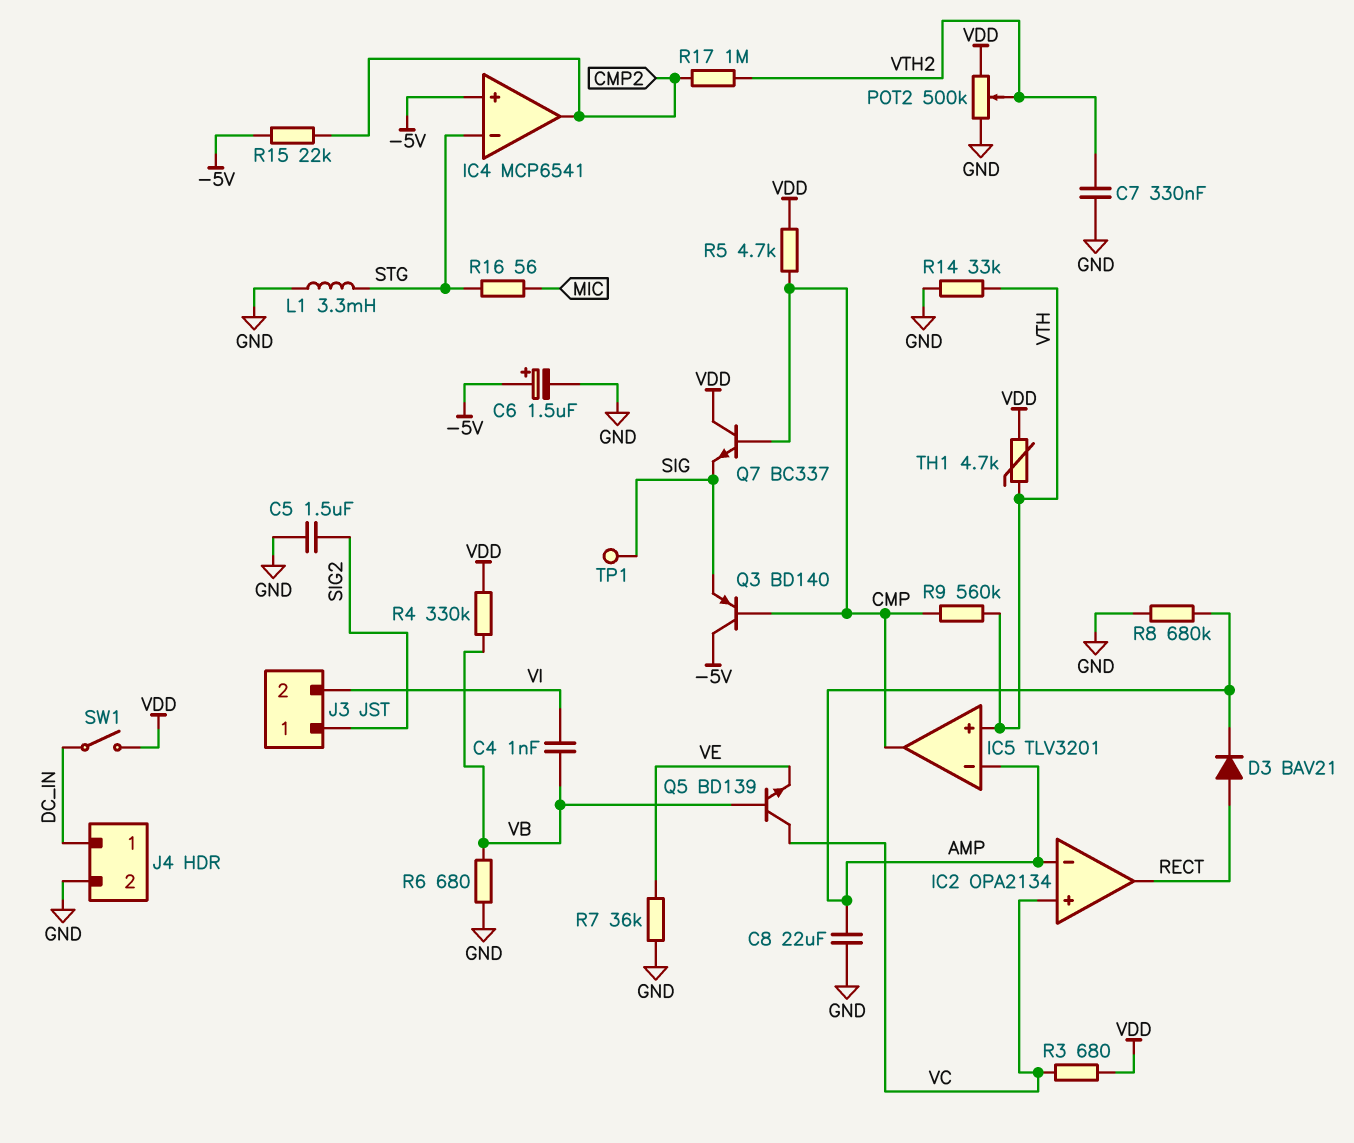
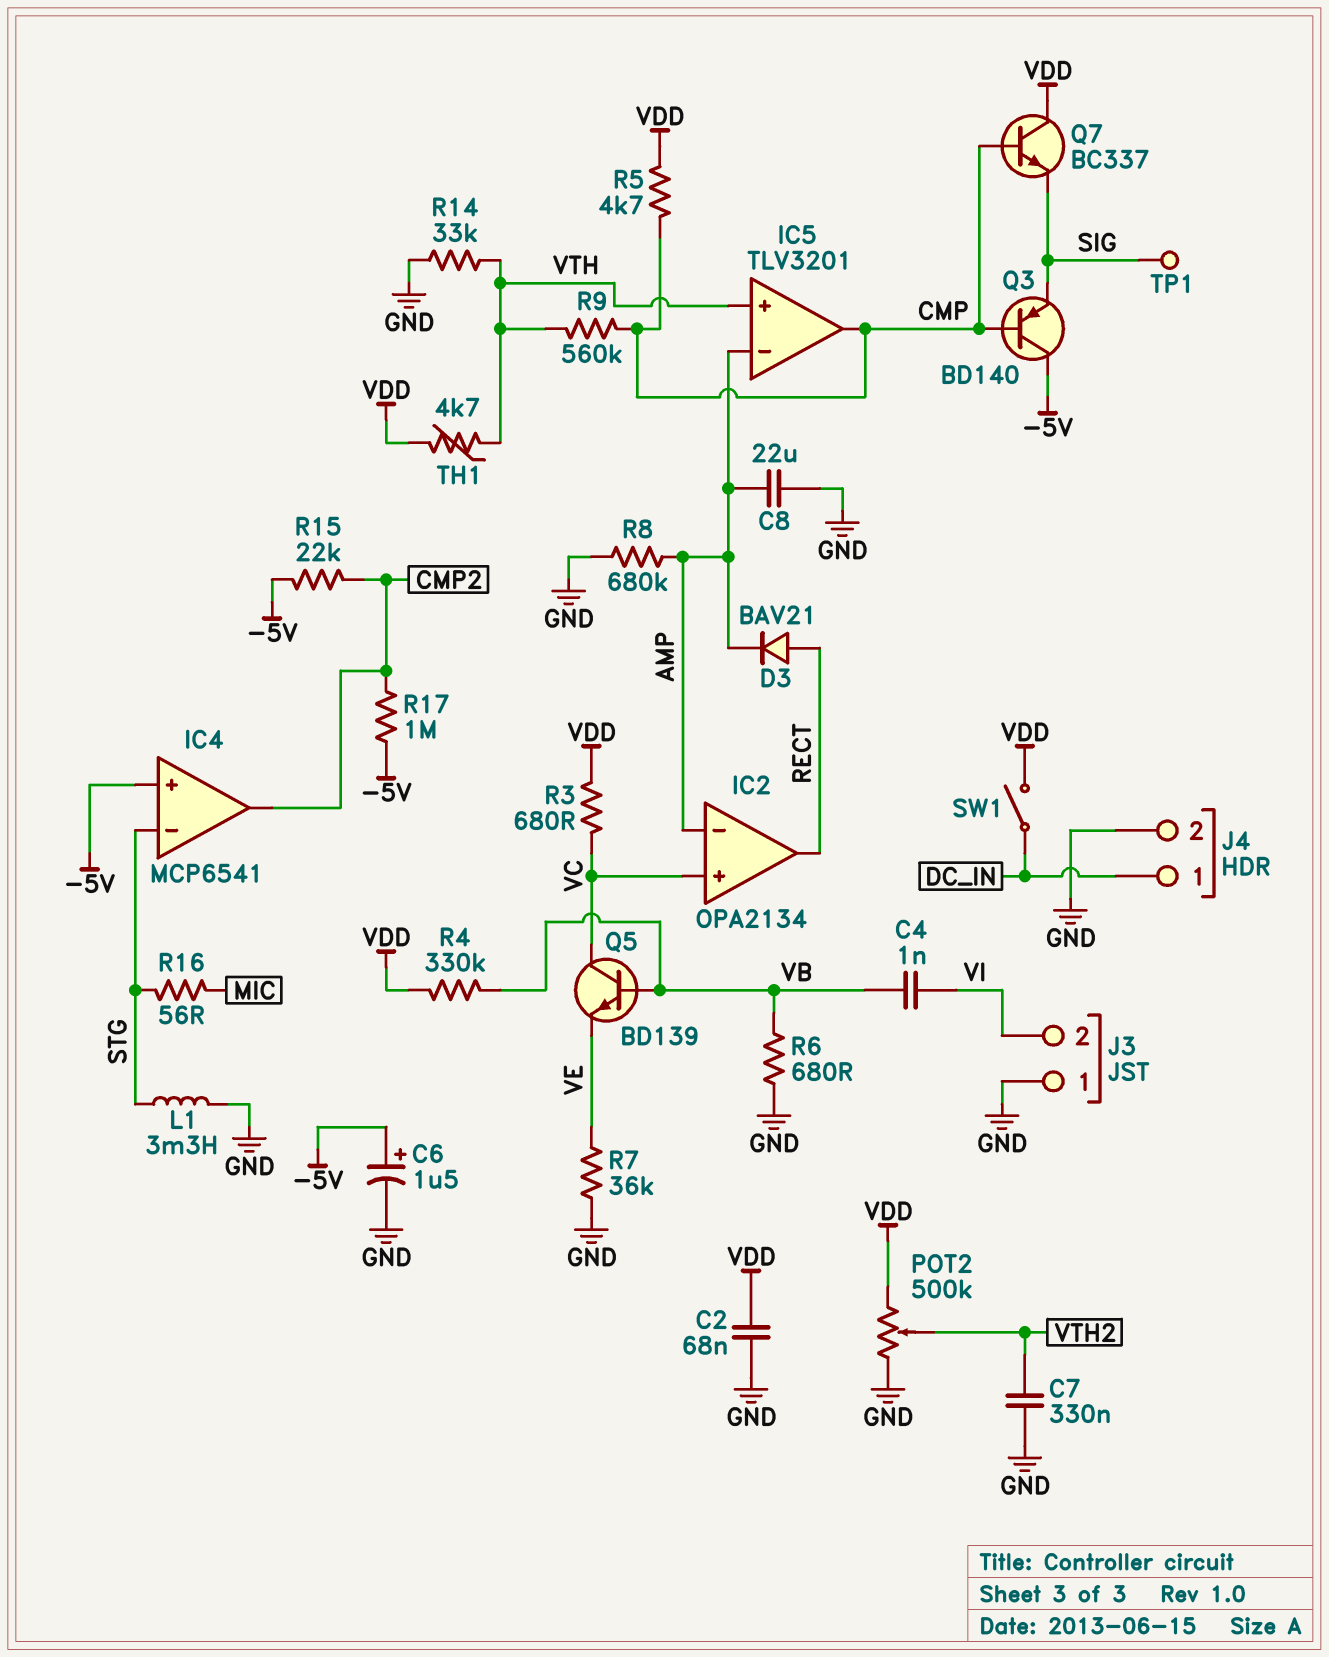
C2: none -> 68nF (GND, VDD)
C5: 1.5uF (GND, SIG2) -> none
J3 pin 1: SIG2 -> GND
R17: 1M (CMP2, VTH2) -> 1M (-5V, CMP2)

